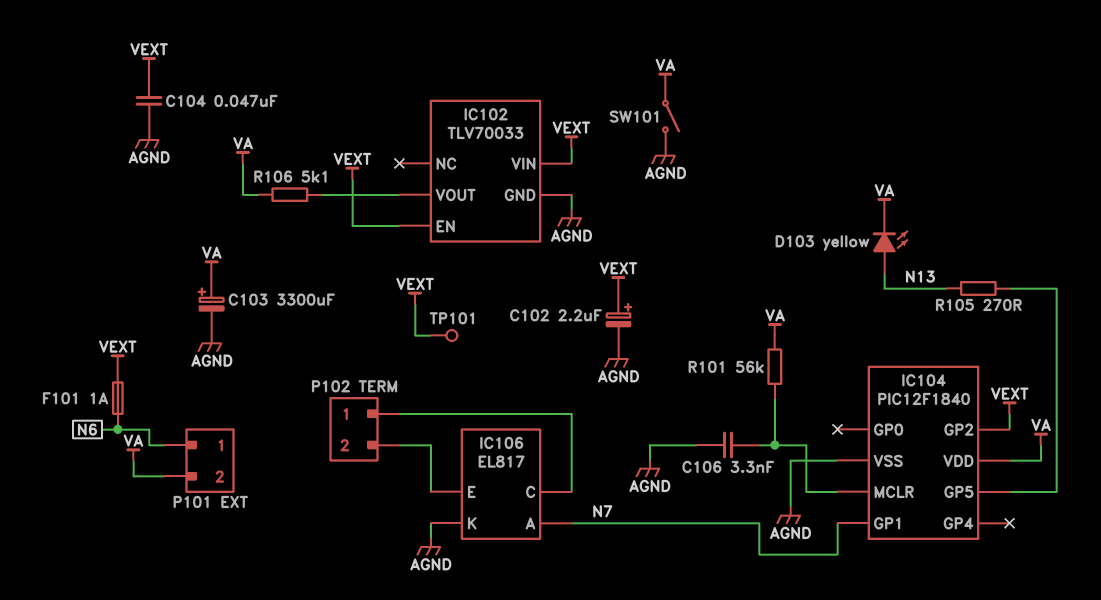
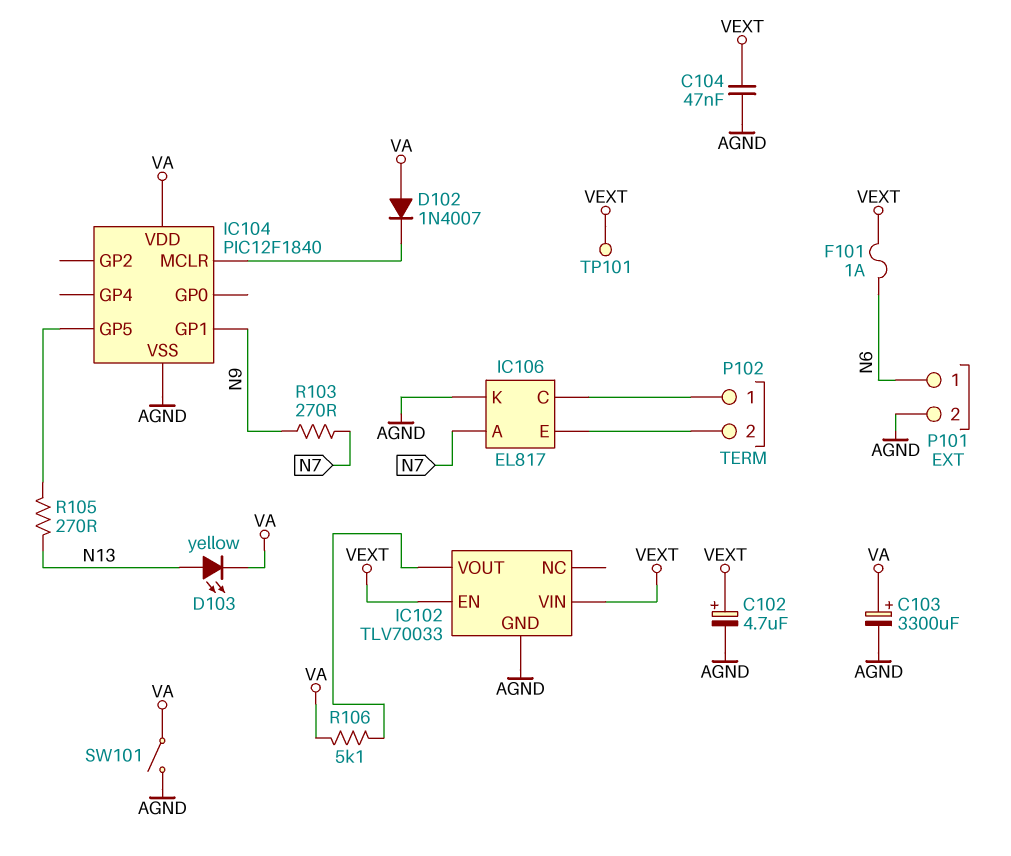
C102: 2.2uF (plus VEXT, minus AGND) -> 4.7uF (plus VEXT, minus AGND)
C106: 3.3nF (AGND, IC104/MCLR) -> none
D102: none -> diode 1N4007 (A VA, K IC104/MCLR)
IC104 pin GP1: N7 -> N9
IC104 pin GP2: VEXT -> none
P101 pin 2: VA -> AGND
R101: 56k (IC104/MCLR, VA) -> none
R103: none -> 270 (N7, N9)

